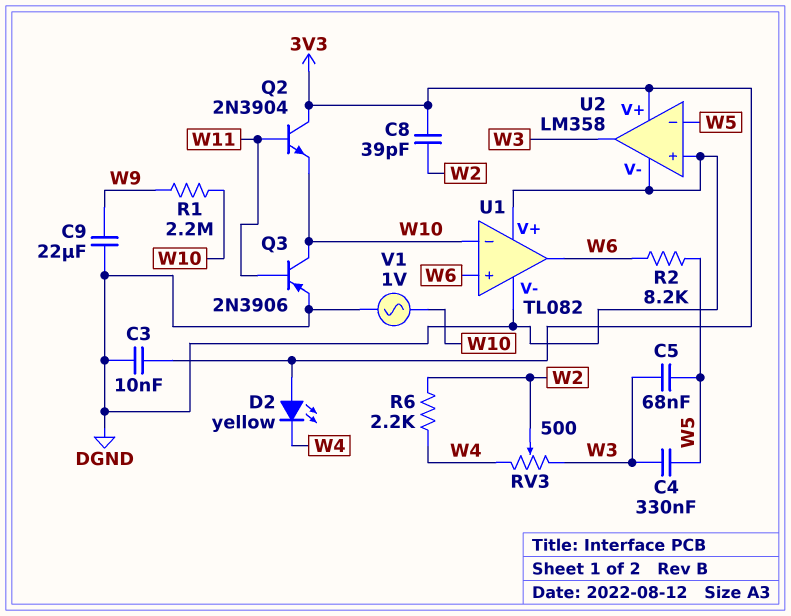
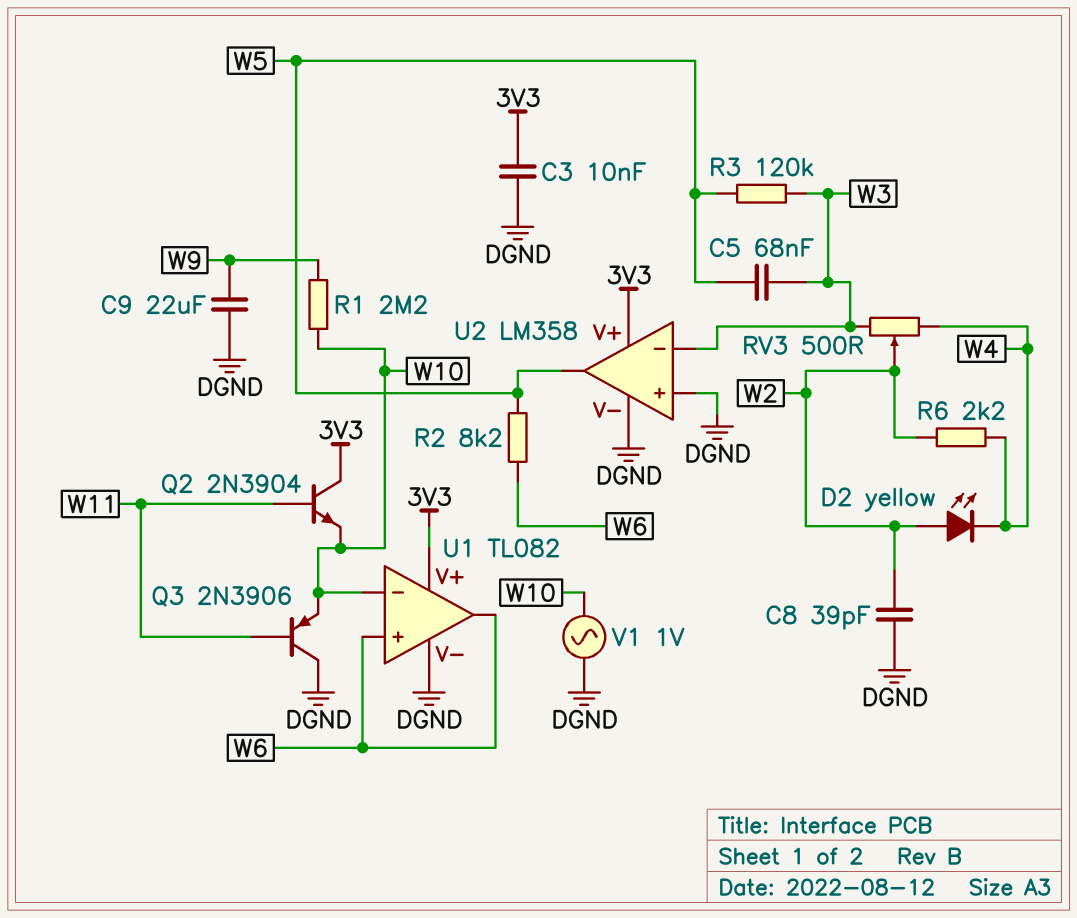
C4: 330nF (W3, W5) -> none
C8: 39pF (3V3, W2) -> 39pF (DGND, W2)
D2: LED yellow (A 3V3, K W4) -> LED yellow (A W2, K W4)
Q3: PNP 2N3906 (B W11, C W10, E DGND) -> PNP 2N3906 (B W11, C DGND, E W10)
R3: none -> 120k (W3, W5)
U1 pin V+: DGND -> 3V3
U2 pin in-: W5 -> W3
U2 pin out: W3 -> W5

